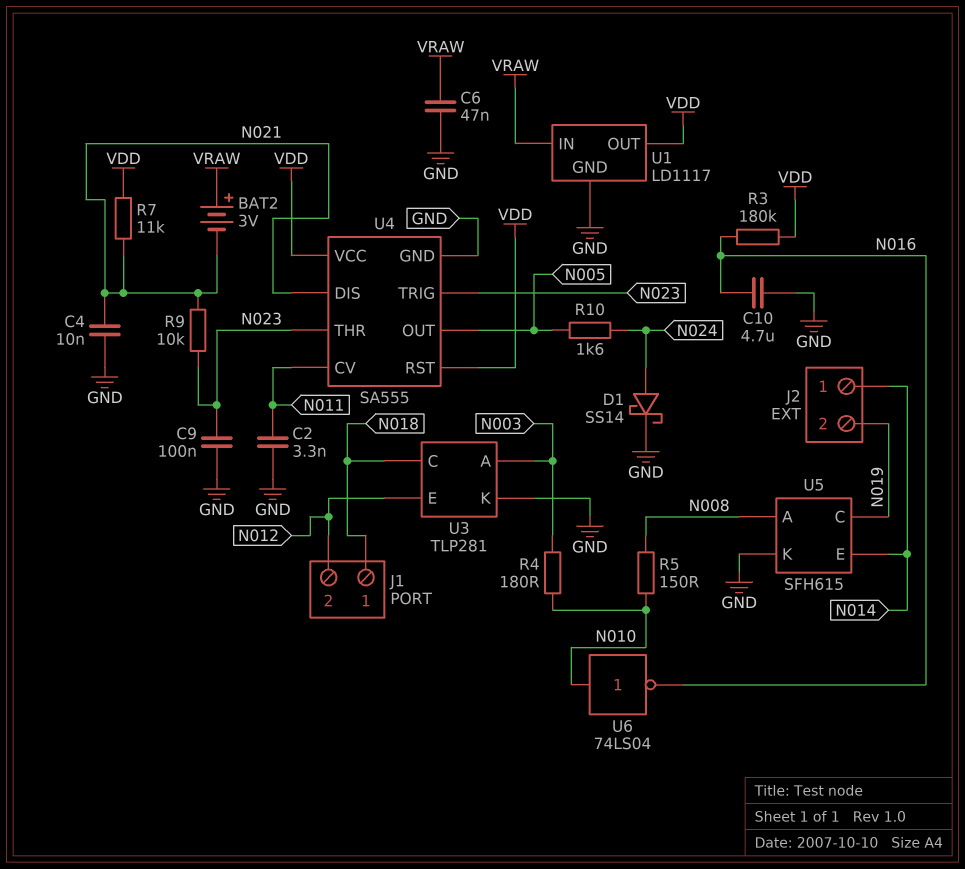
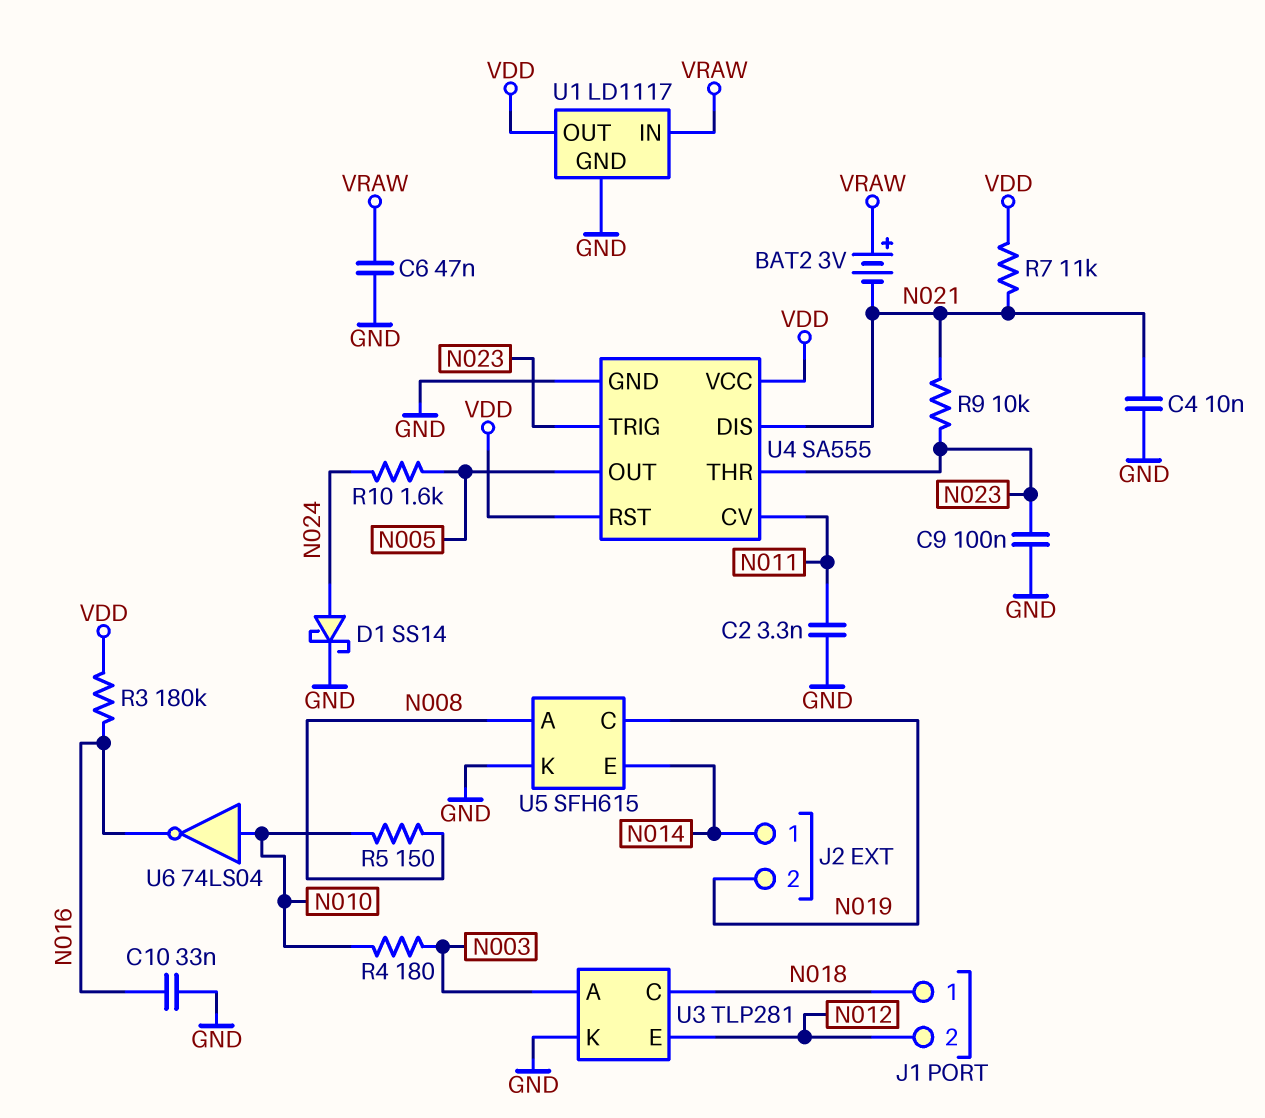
C10: 4.7uF (GND, N016) -> 33nF (GND, N016)

